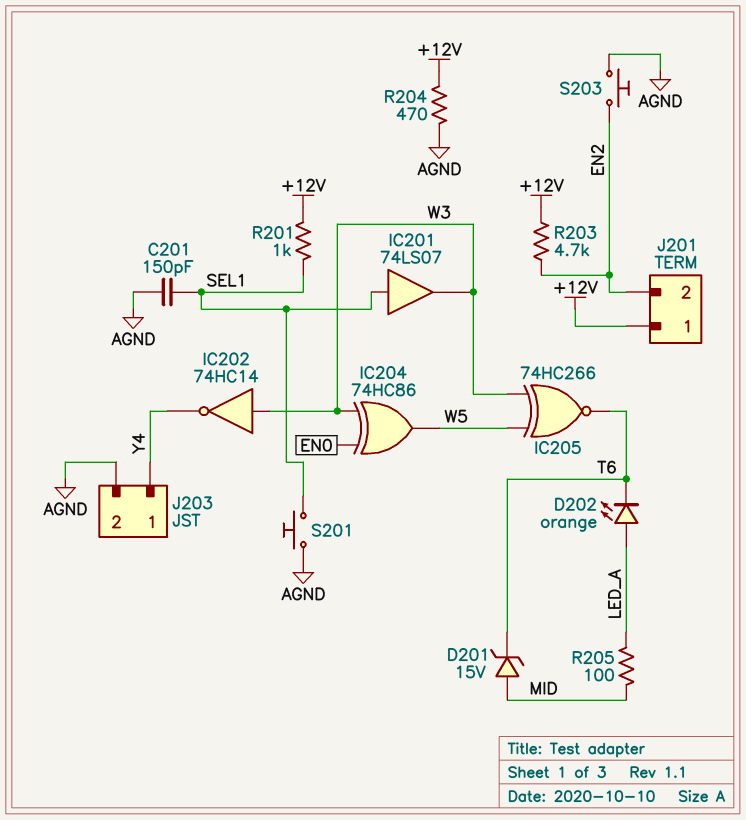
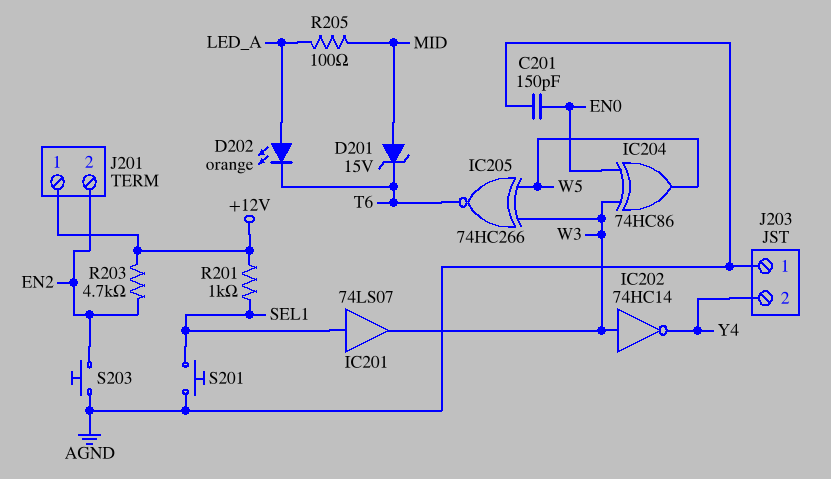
C201: 150pF (AGND, SEL1) -> 150pF (AGND, EN0)
J203 pin 1: Y4 -> AGND
J203 pin 2: AGND -> Y4
R204: 470 (+12V, AGND) -> none

